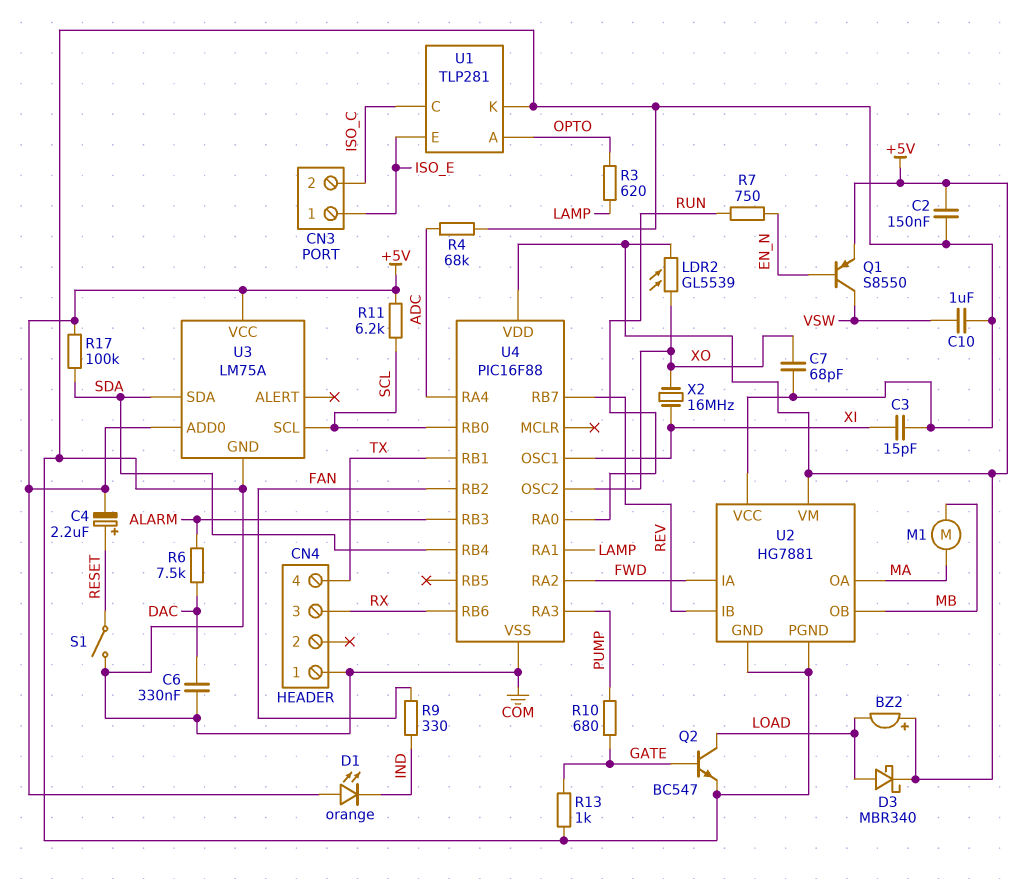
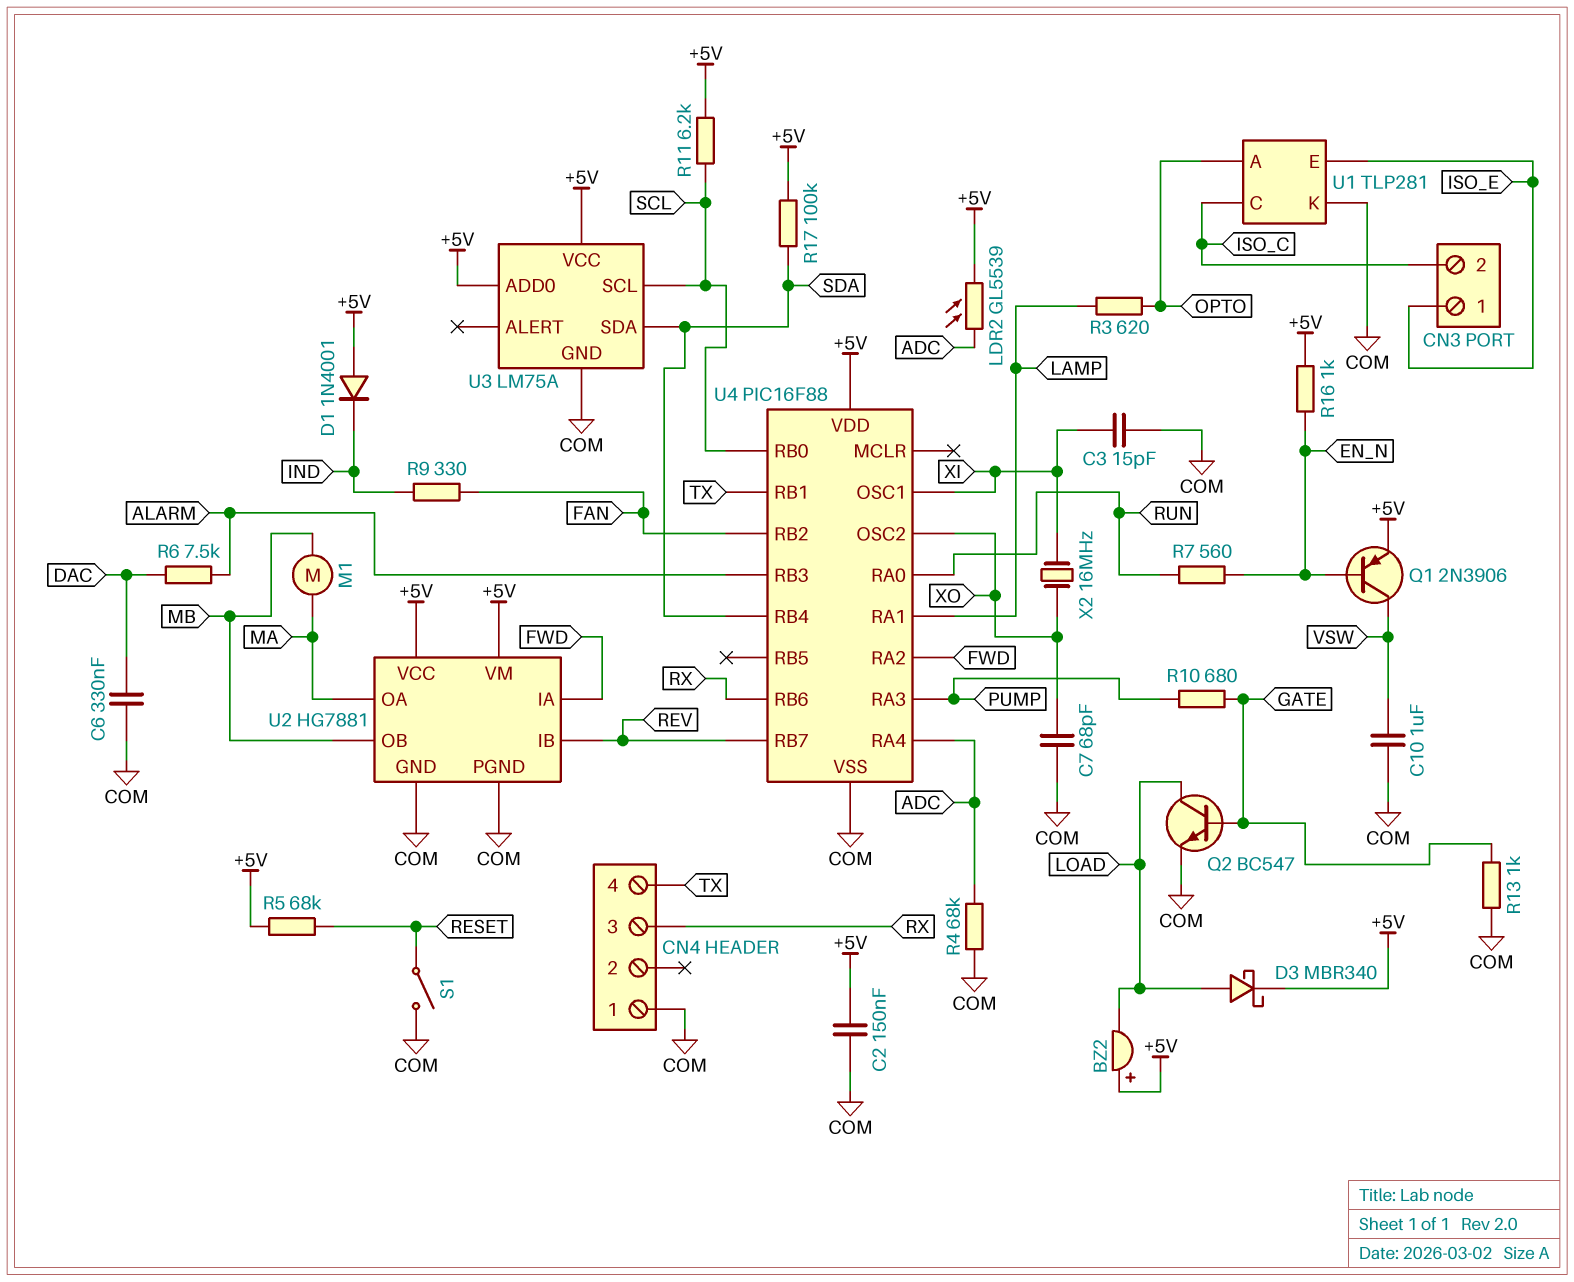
C4: 2.2uF (plus RESET, minus +5V) -> none
D1: LED orange (A +5V, K IND) -> diode 1N4001 (A +5V, K IND)
LDR2: GL5539 (+5V, XO) -> GL5539 (+5V, ADC)
Q1: PNP S8550 (B EN_N, C VSW, E +5V) -> PNP 2N3906 (B EN_N, C VSW, E +5V)
R5: none -> 68k (+5V, RESET)
R7: 750 (EN_N, RUN) -> 560 (EN_N, RUN)
R16: none -> 1k (+5V, EN_N)
U2 pin VCC: COM -> +5V

